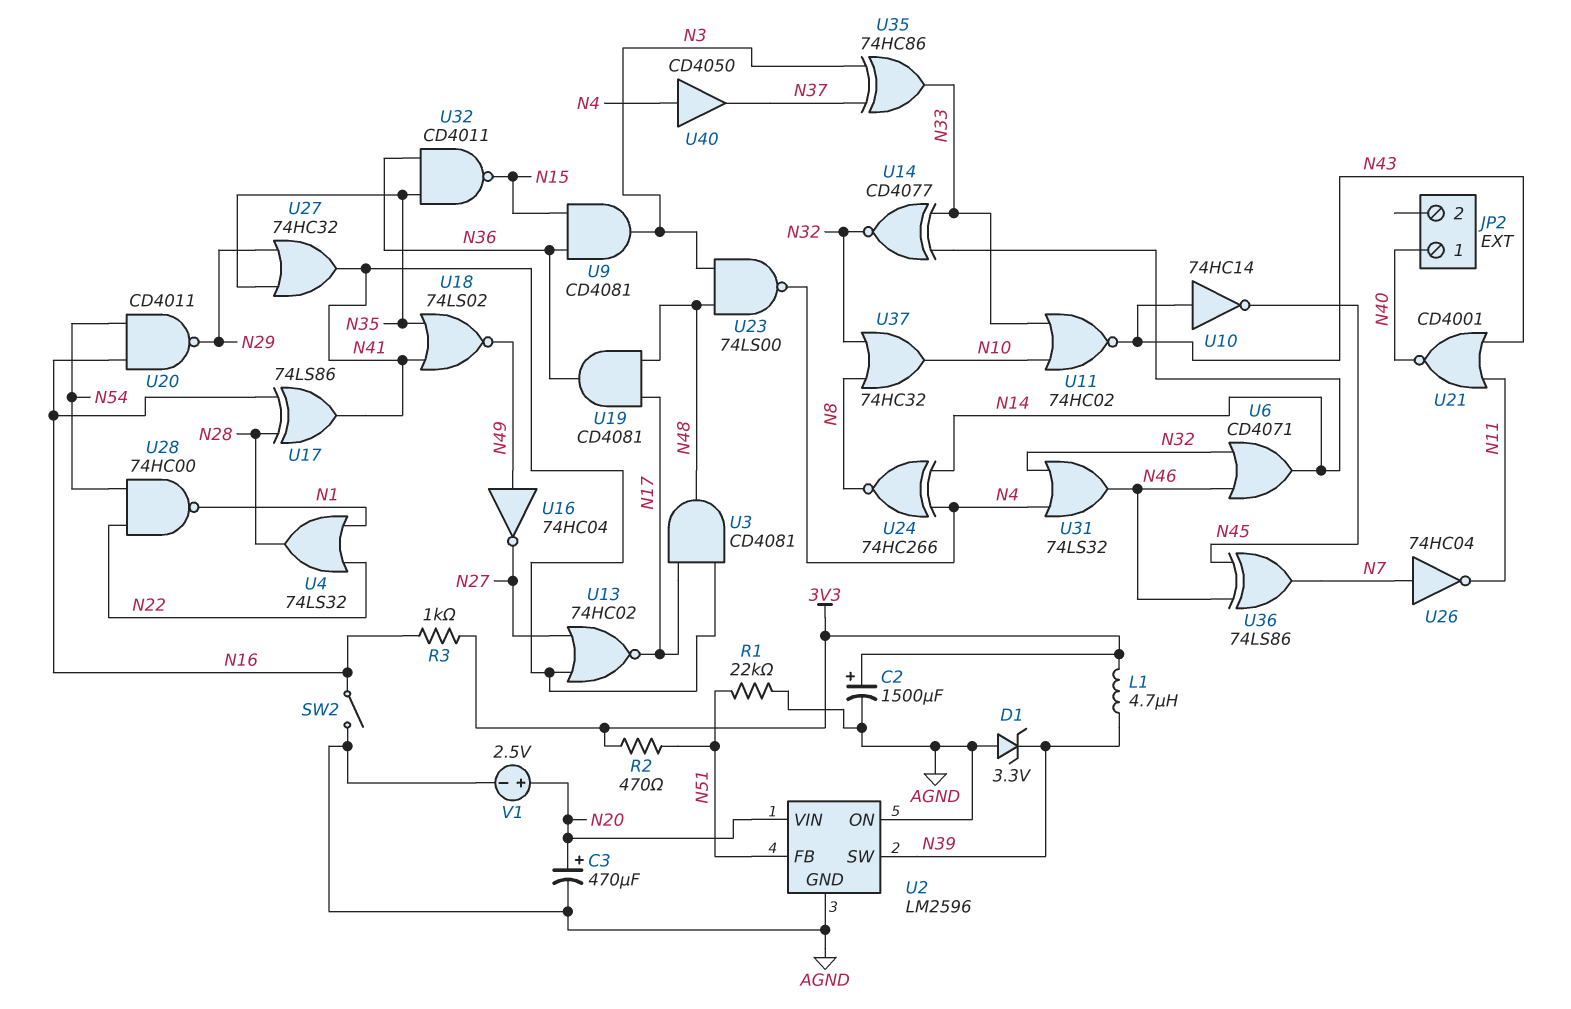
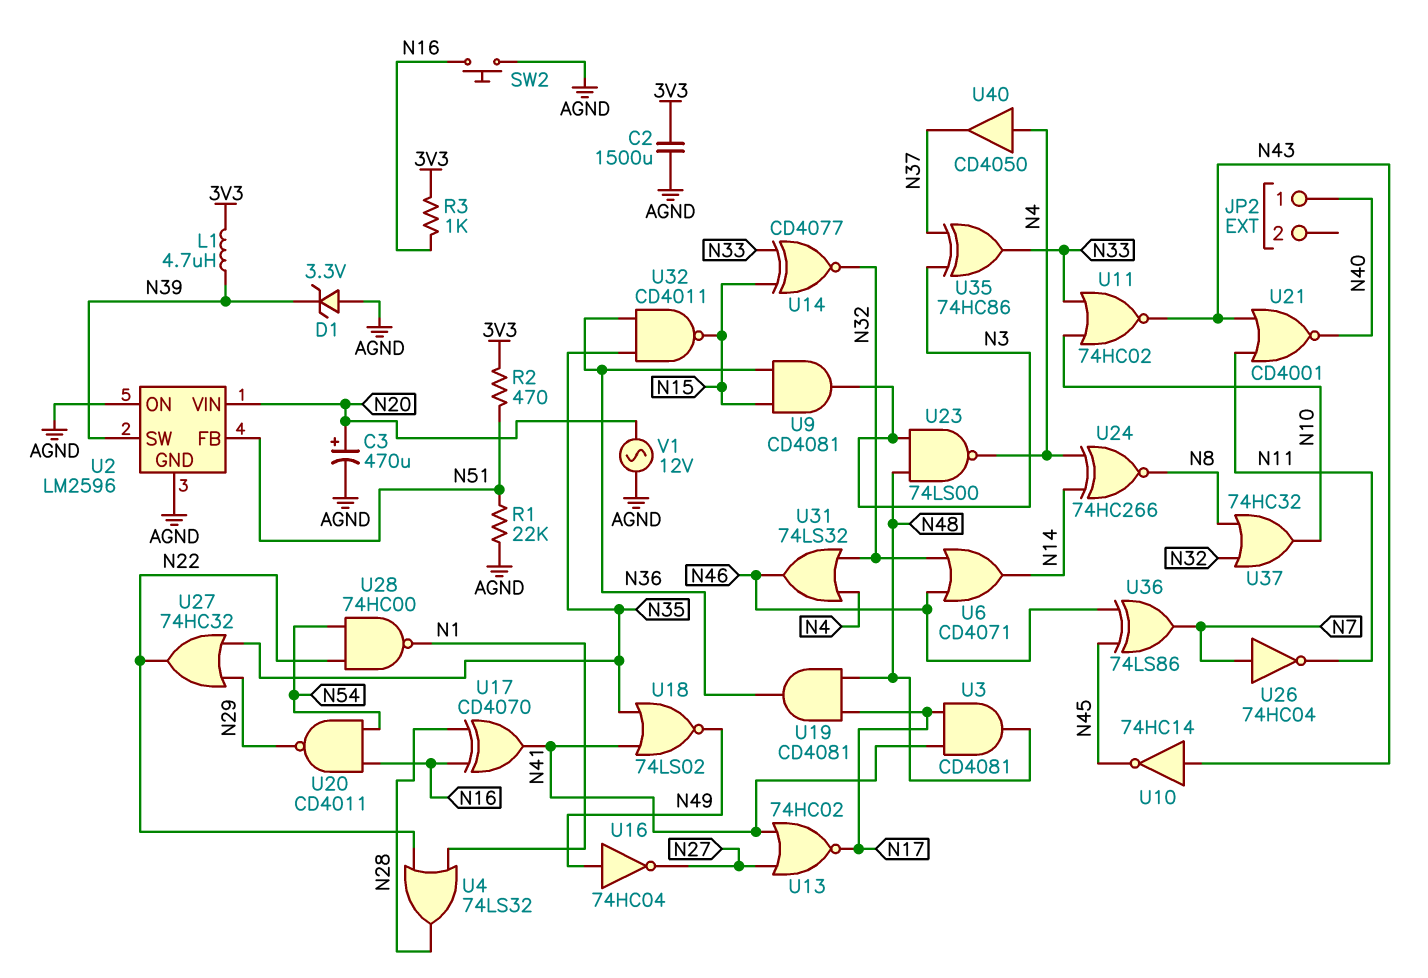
C2: 1500uF (plus 3V3, minus AGND) -> 1500uF (3V3, AGND)
SW2: switch (AGND, N16) -> button (AGND, N16)
U14: XNOR CD4077 (in N14, in N33, out N32) -> XNOR CD4077 (in N15, in N33, out N32)
U17: XOR 74LS86 (in N16, in N28, out N41) -> XOR CD4070 (in N16, in N28, out N41)
U27: OR 74HC32 (in N29, in N35, out N41) -> OR 74HC32 (in N29, in N35, out N22)
V1: 2.5V (plus N20, minus AGND) -> AC 12V (AGND, N20)

